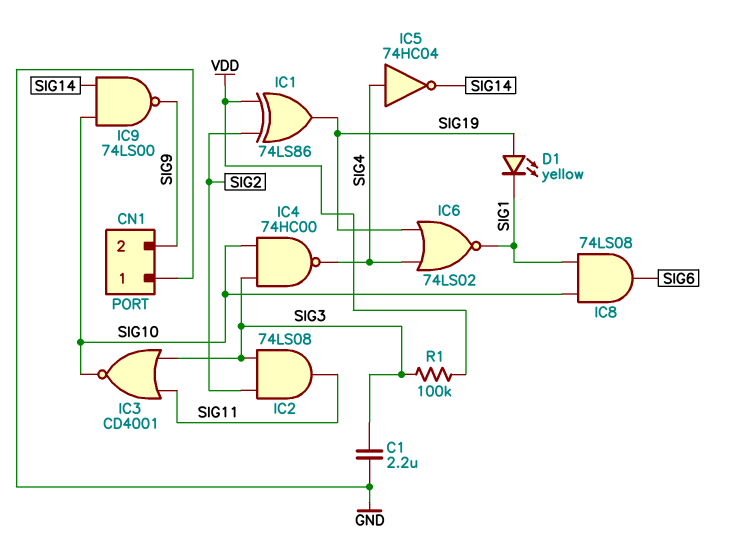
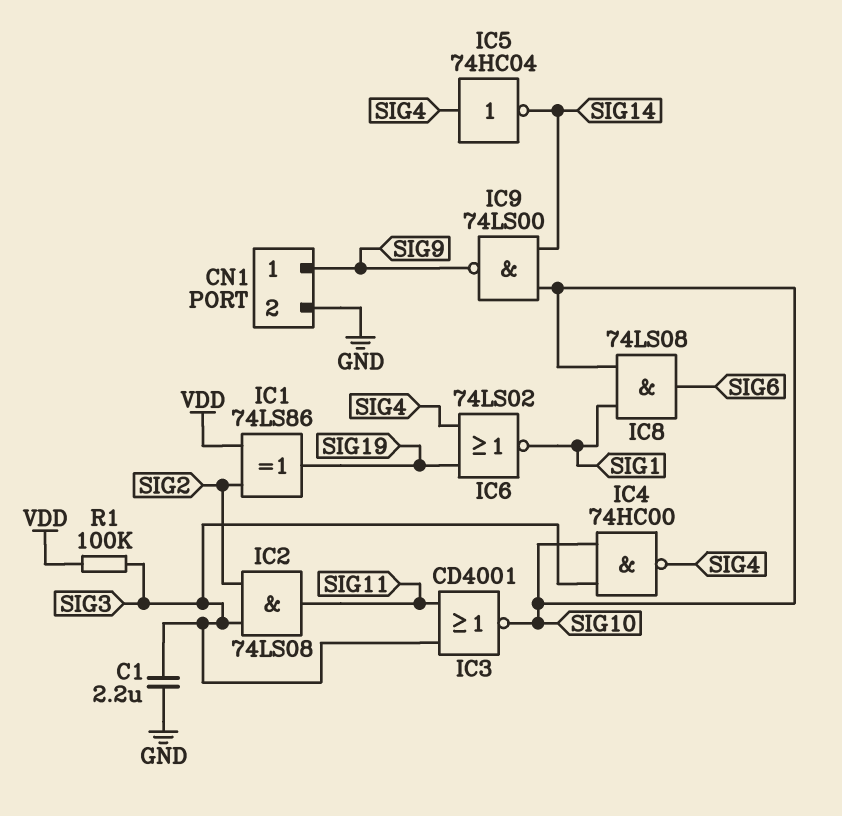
CN1 pin 1: GND -> SIG9
CN1 pin 2: SIG9 -> GND
D1: LED yellow (A SIG19, K SIG1) -> none

